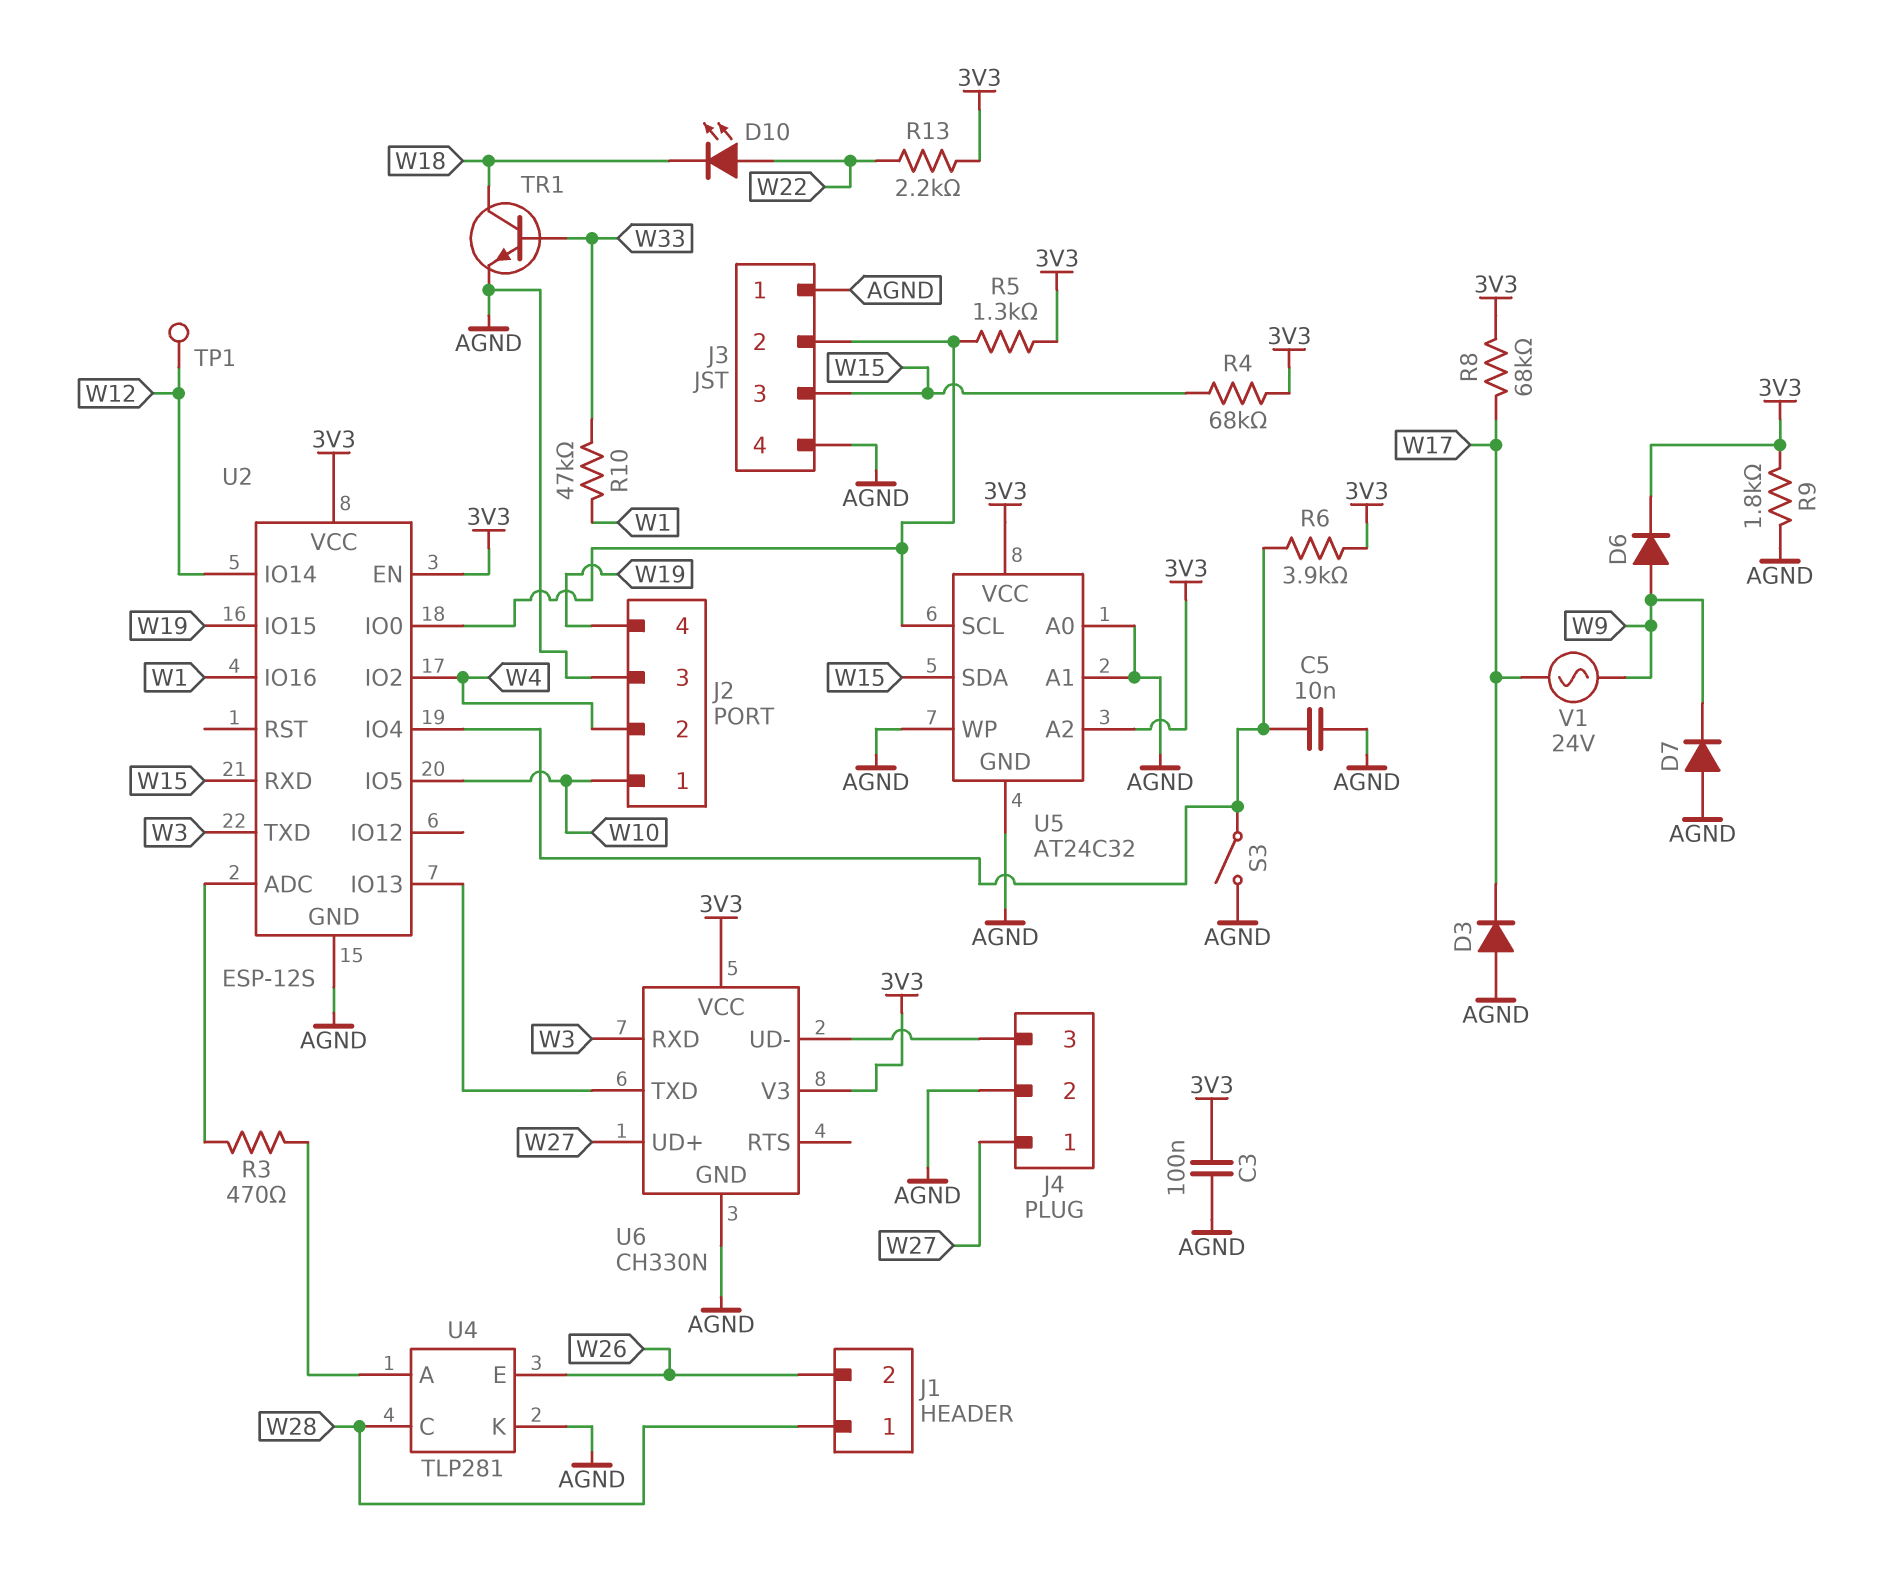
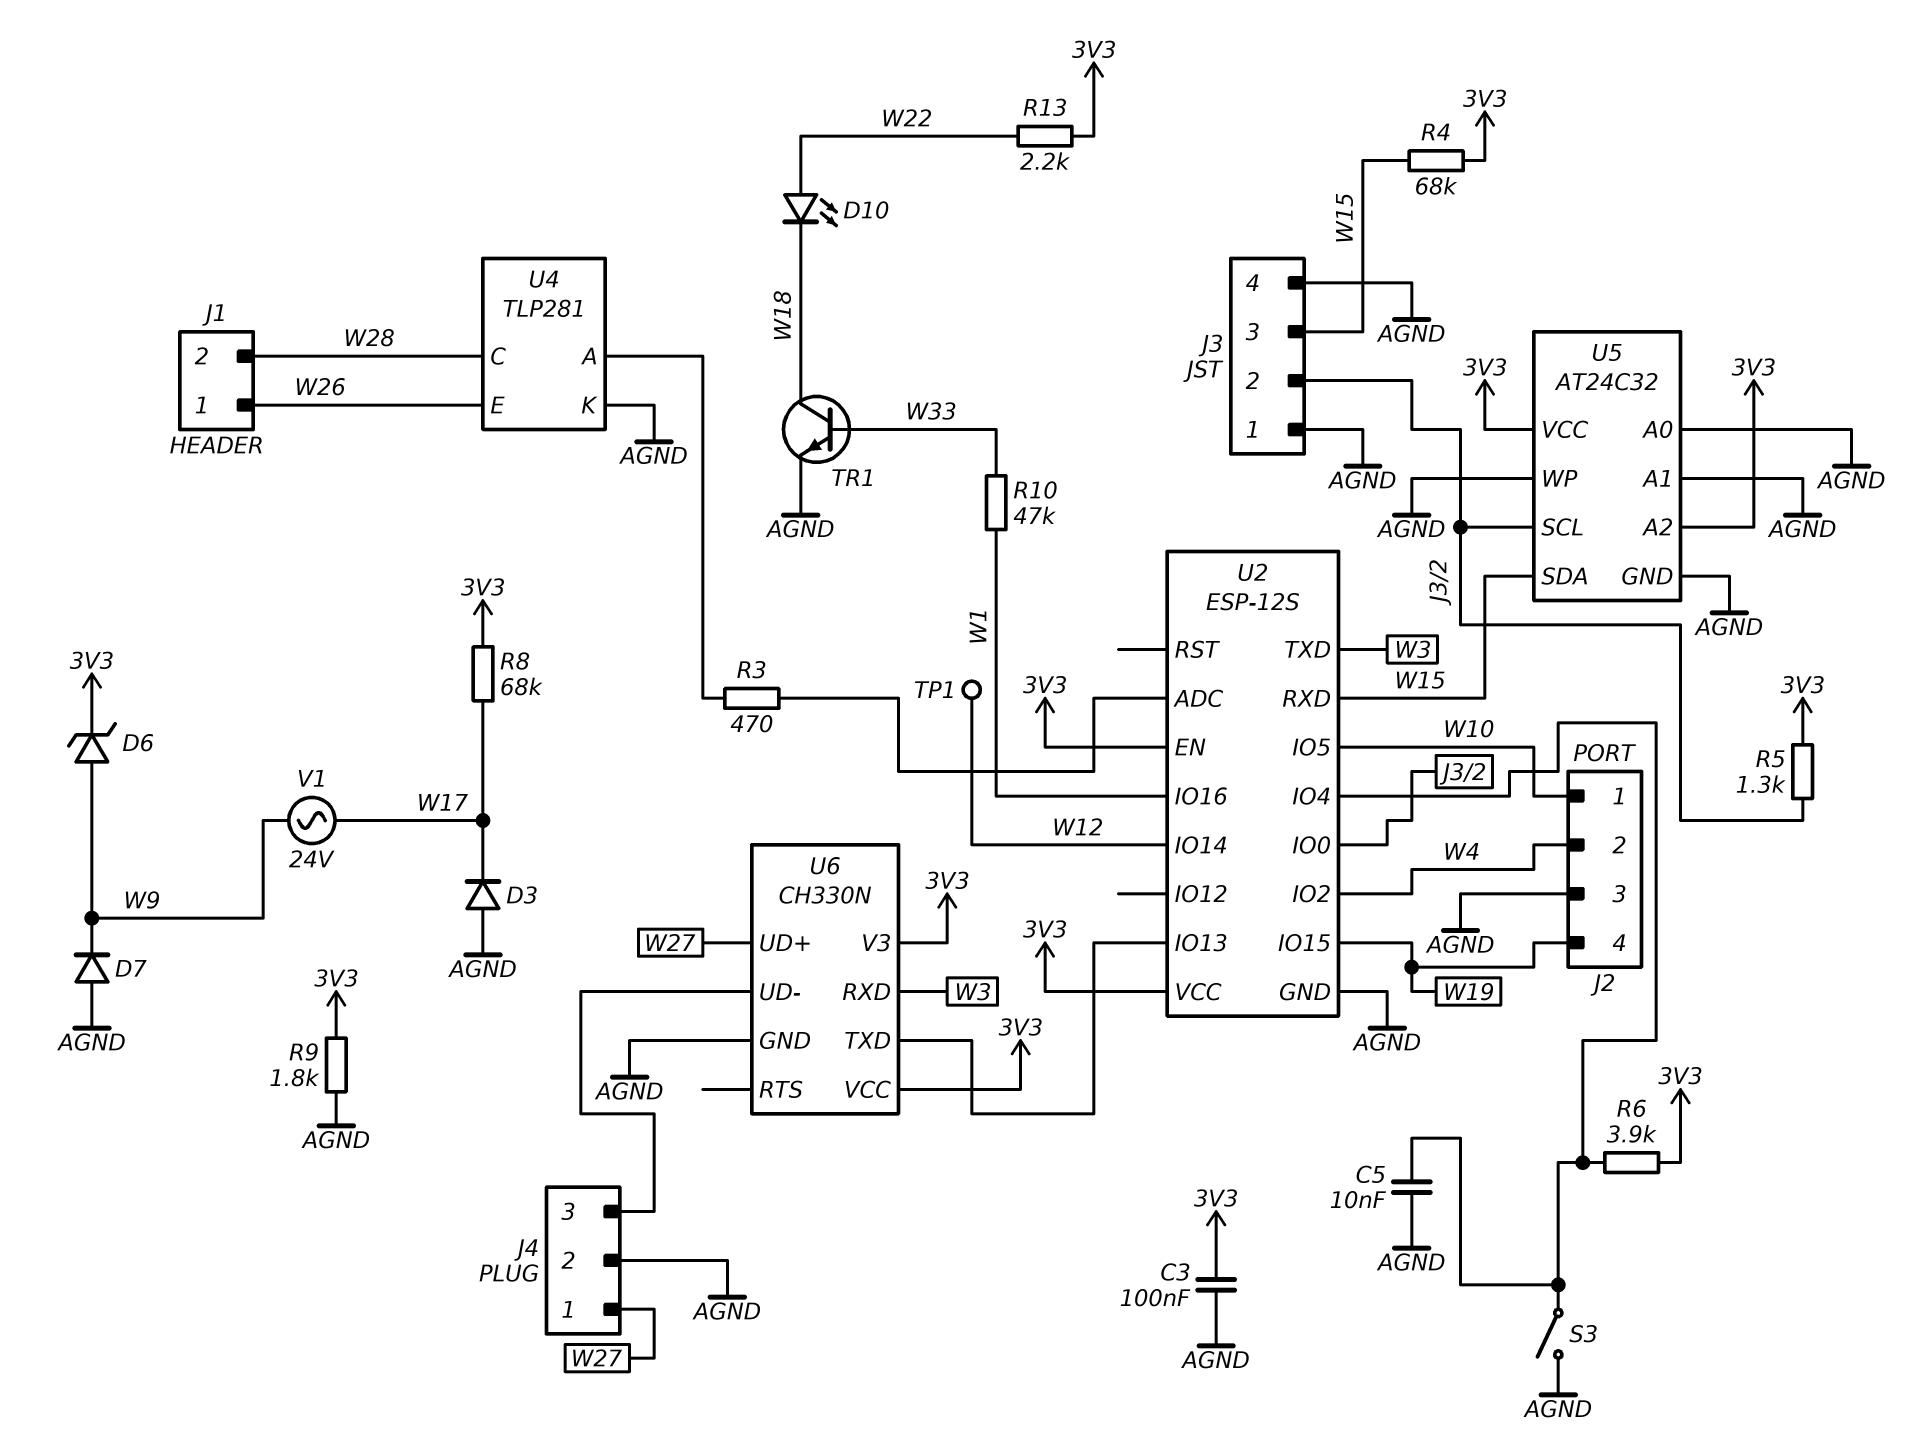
D6: diode (A W9, K 3V3) -> zener (A W9, K 3V3)
J1 pin 1: W28 -> W26
J1 pin 2: W26 -> W28

